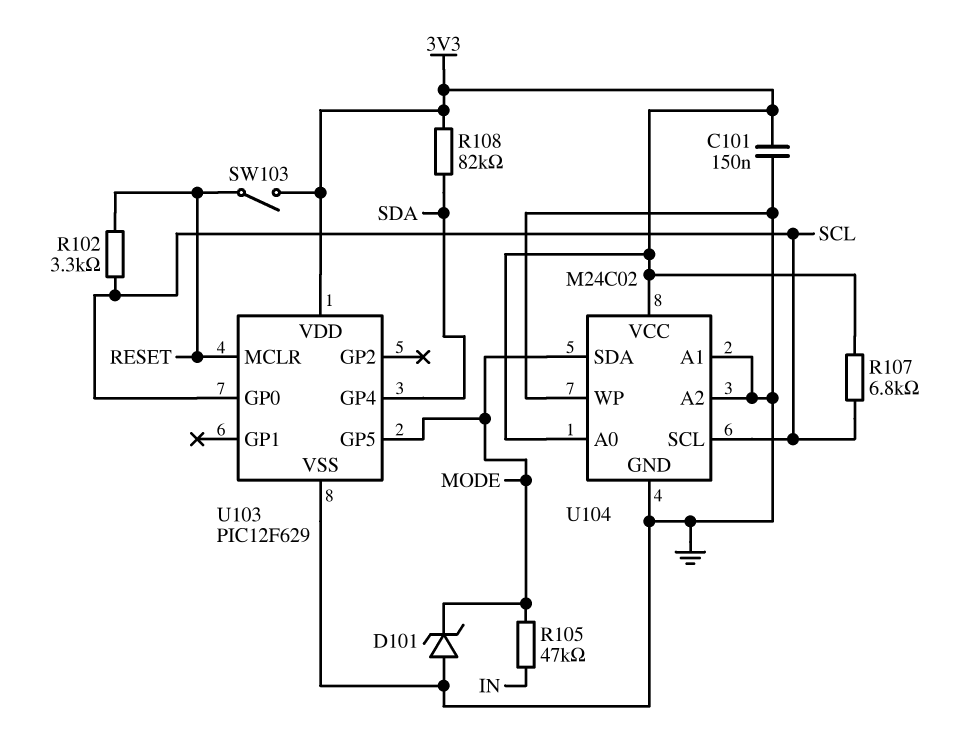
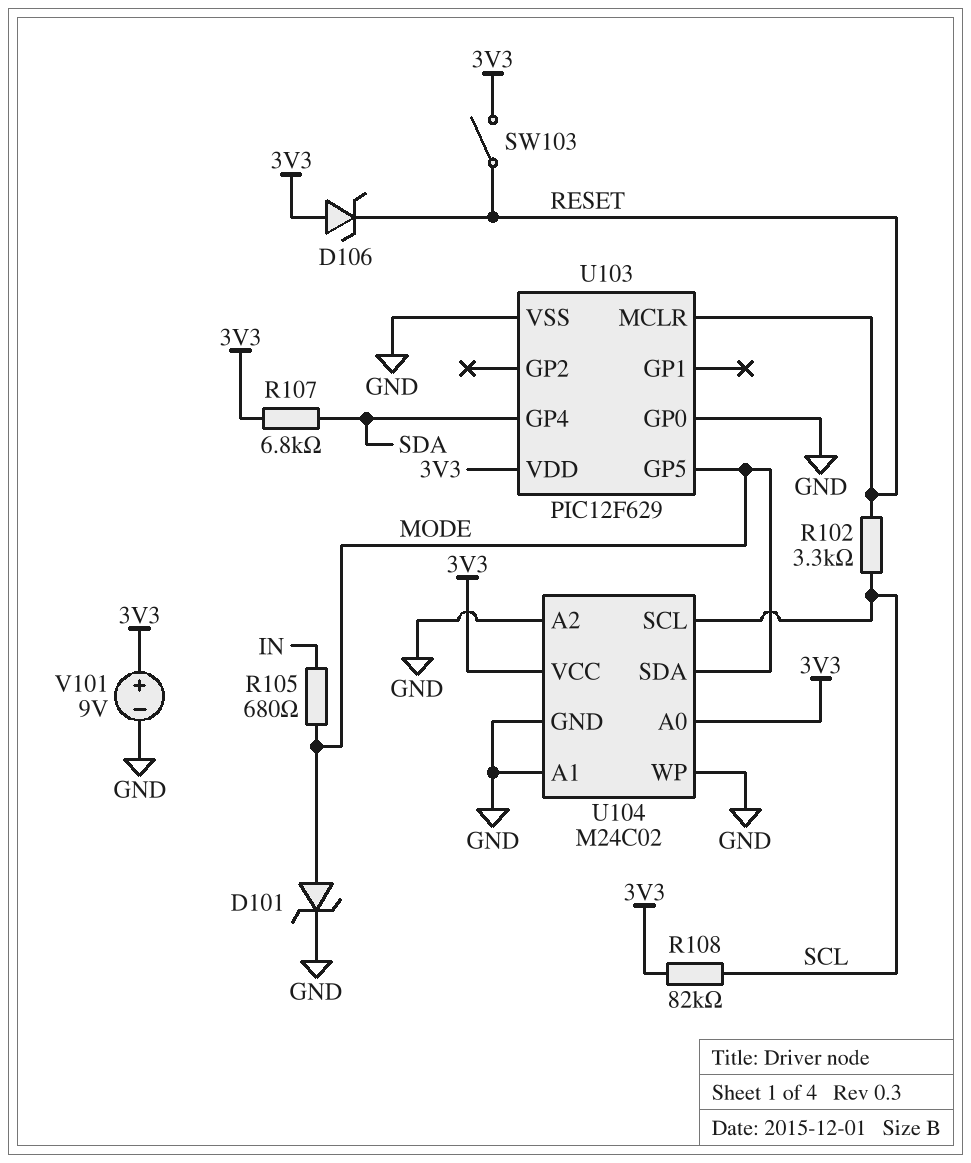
C101: 150nF (3V3, GND) -> none
D101: zener (A GND, K MODE) -> zener (A MODE, K GND)
D106: none -> zener (A 3V3, K RESET)
R105: 47k (IN, MODE) -> 680 (IN, MODE)
R107: 6.8k (3V3, SCL) -> 6.8k (3V3, SDA)
R108: 82k (3V3, SDA) -> 82k (3V3, SCL)
U103 pin GP0: SCL -> GND
V101: none -> 9V (plus 3V3, minus GND)

